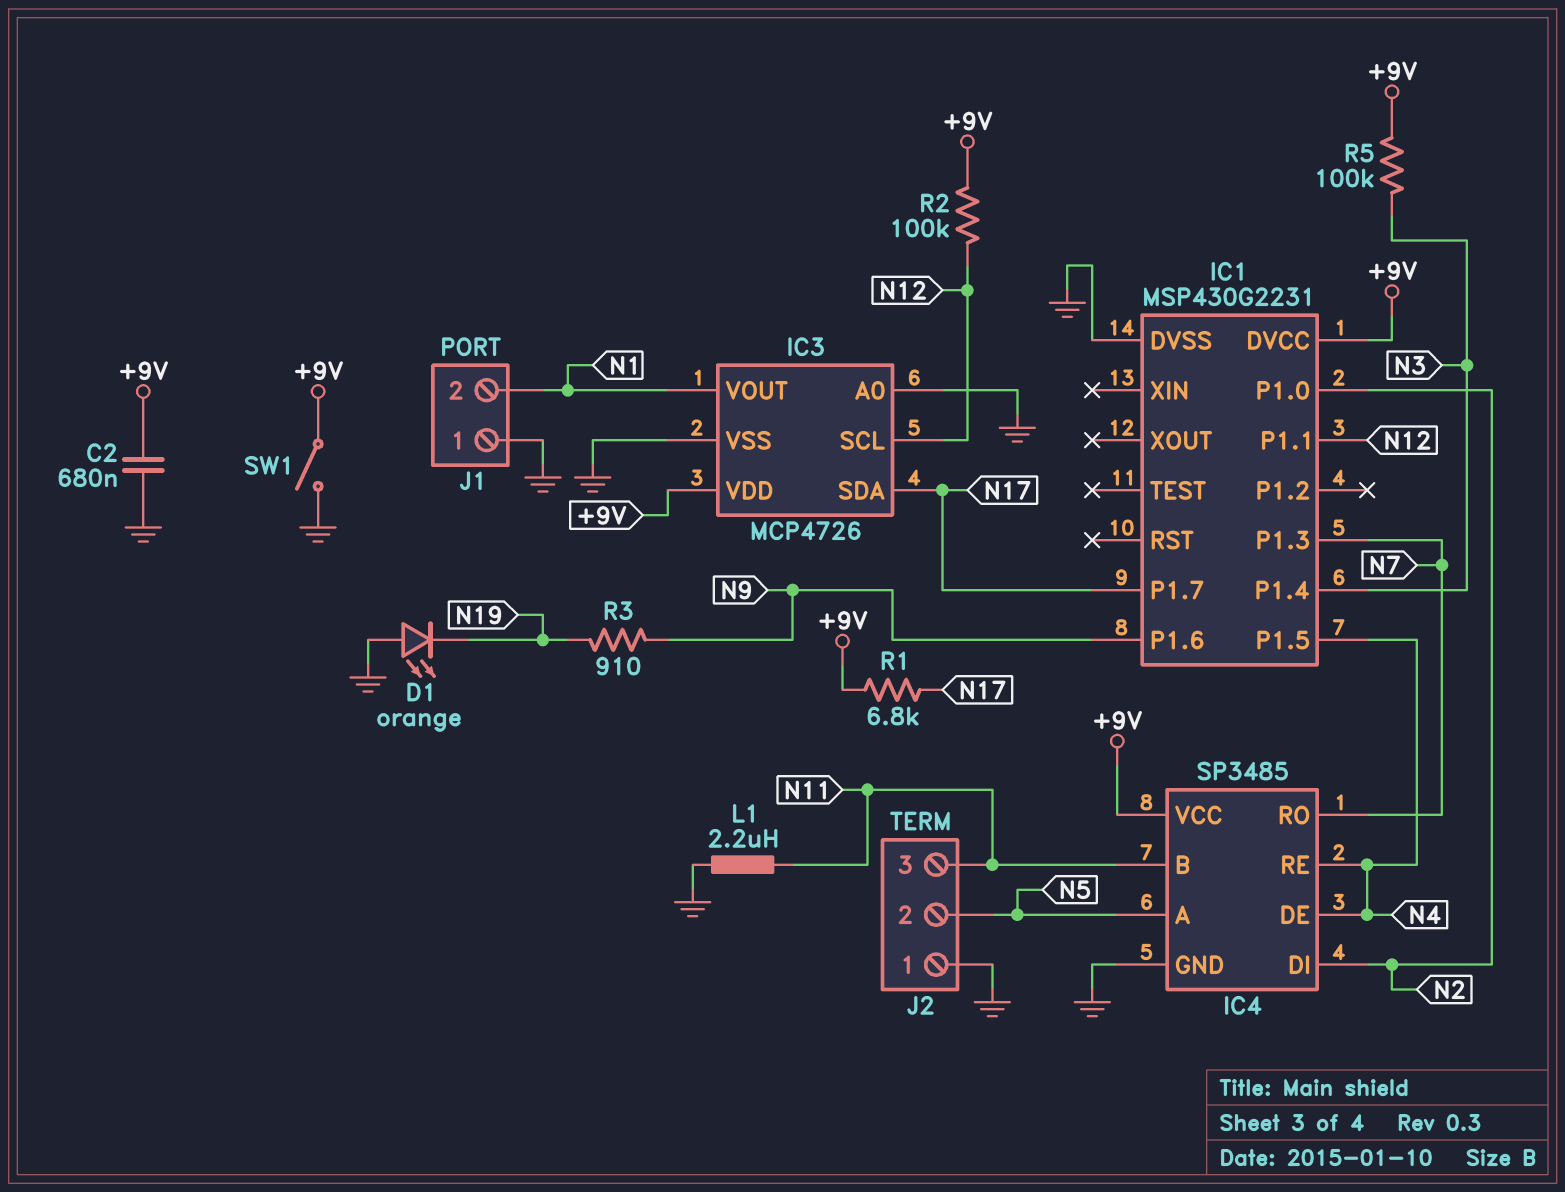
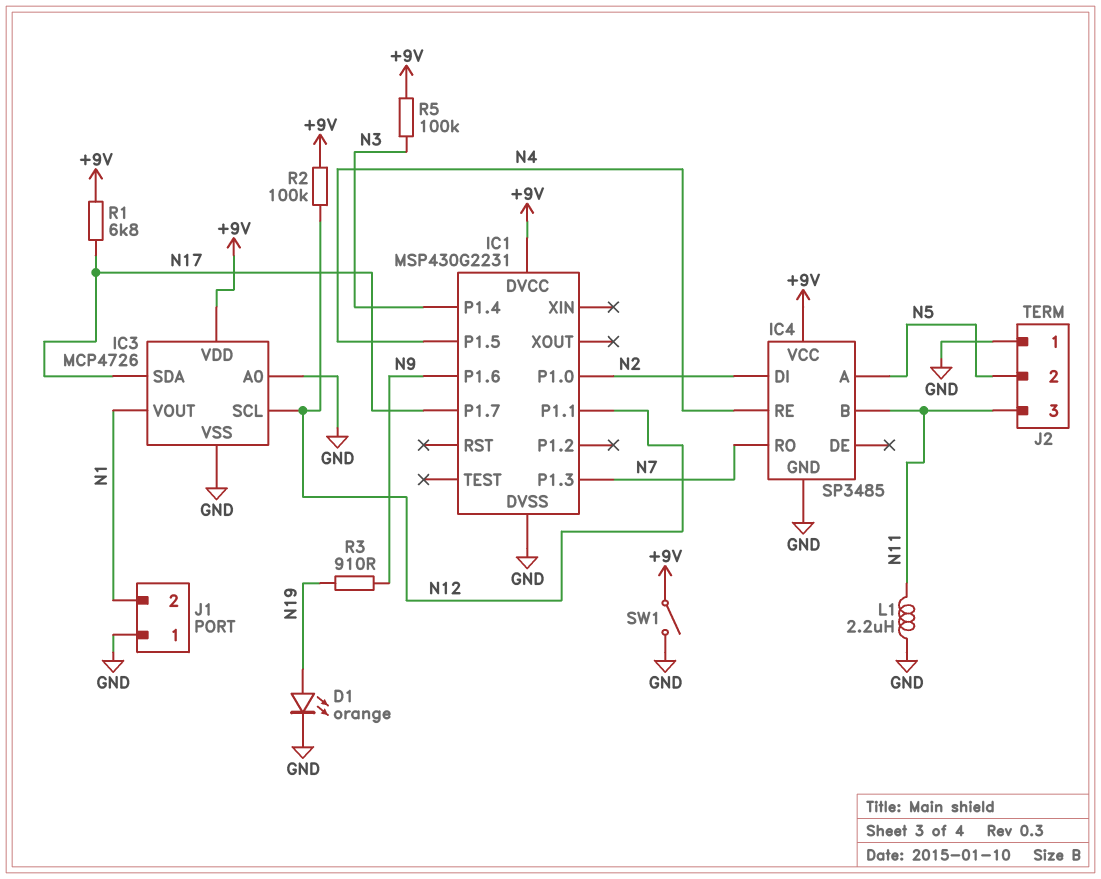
C2: 680nF (+9V, GND) -> none
D1: LED orange (A GND, K N19) -> LED orange (A N19, K GND)
IC4 pin DE: N4 -> none

